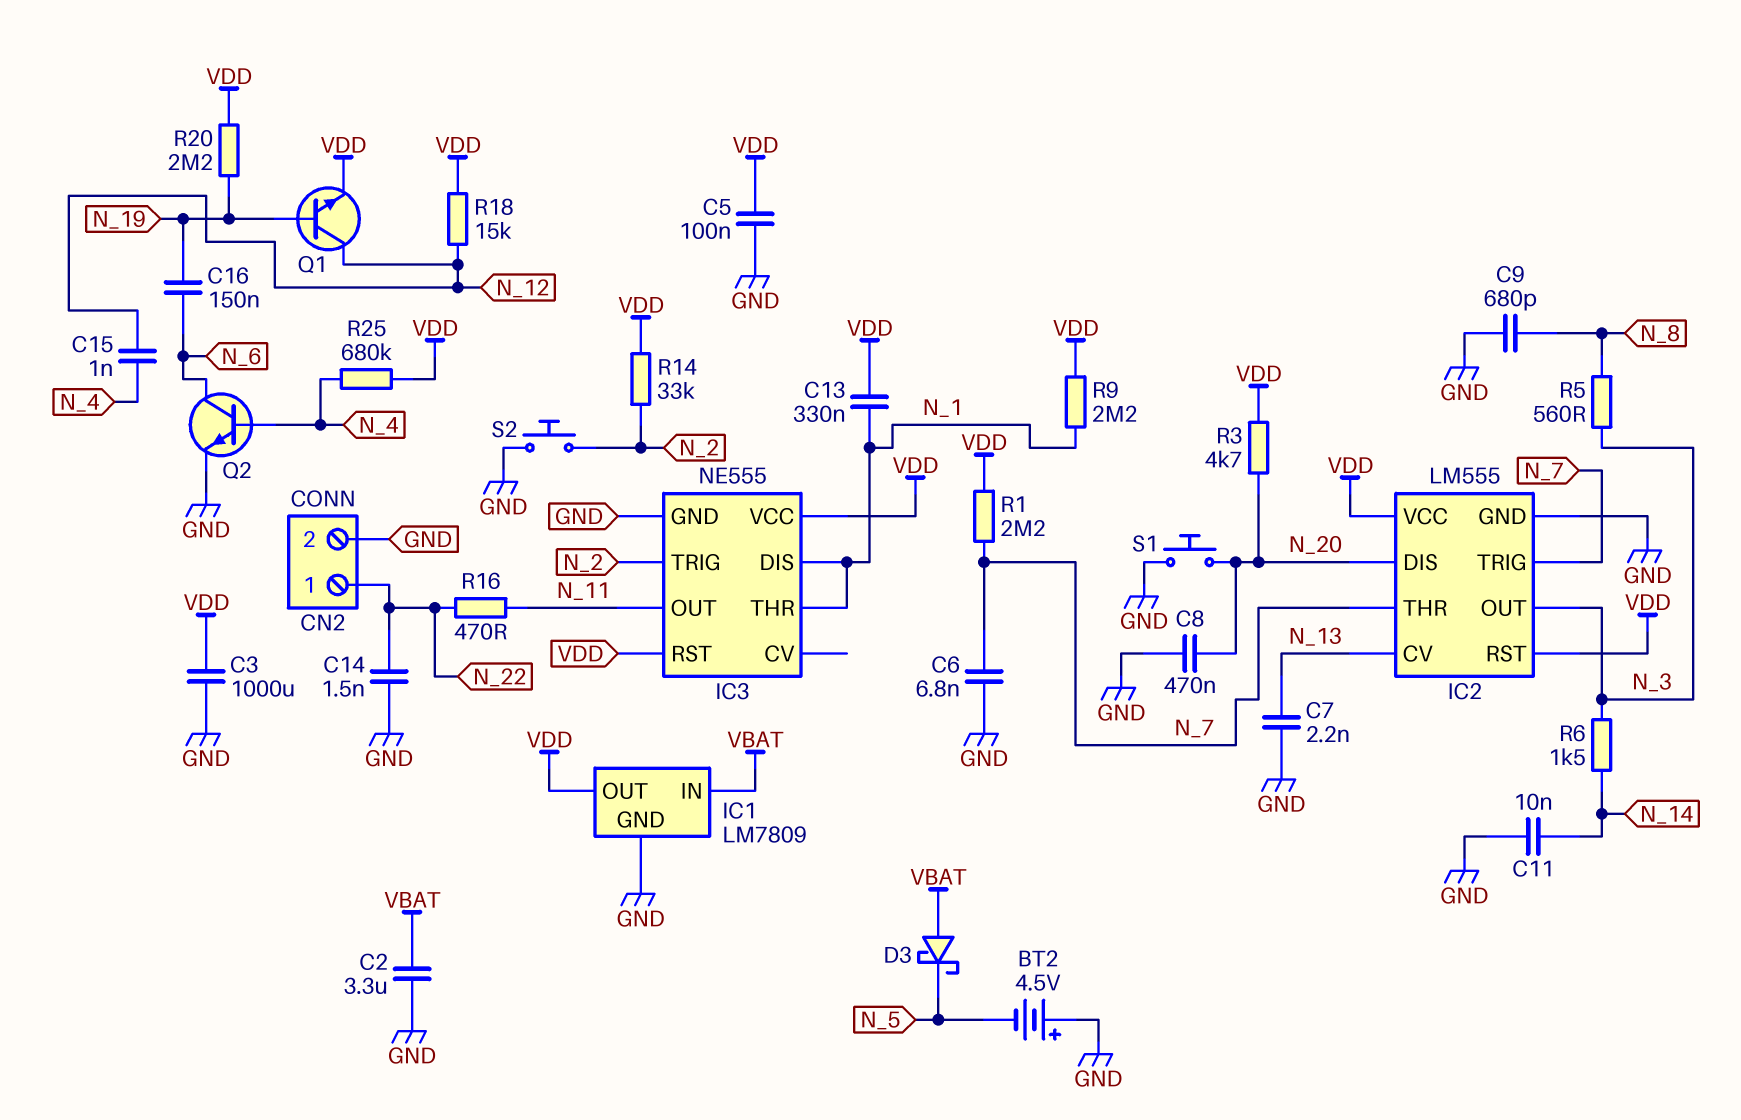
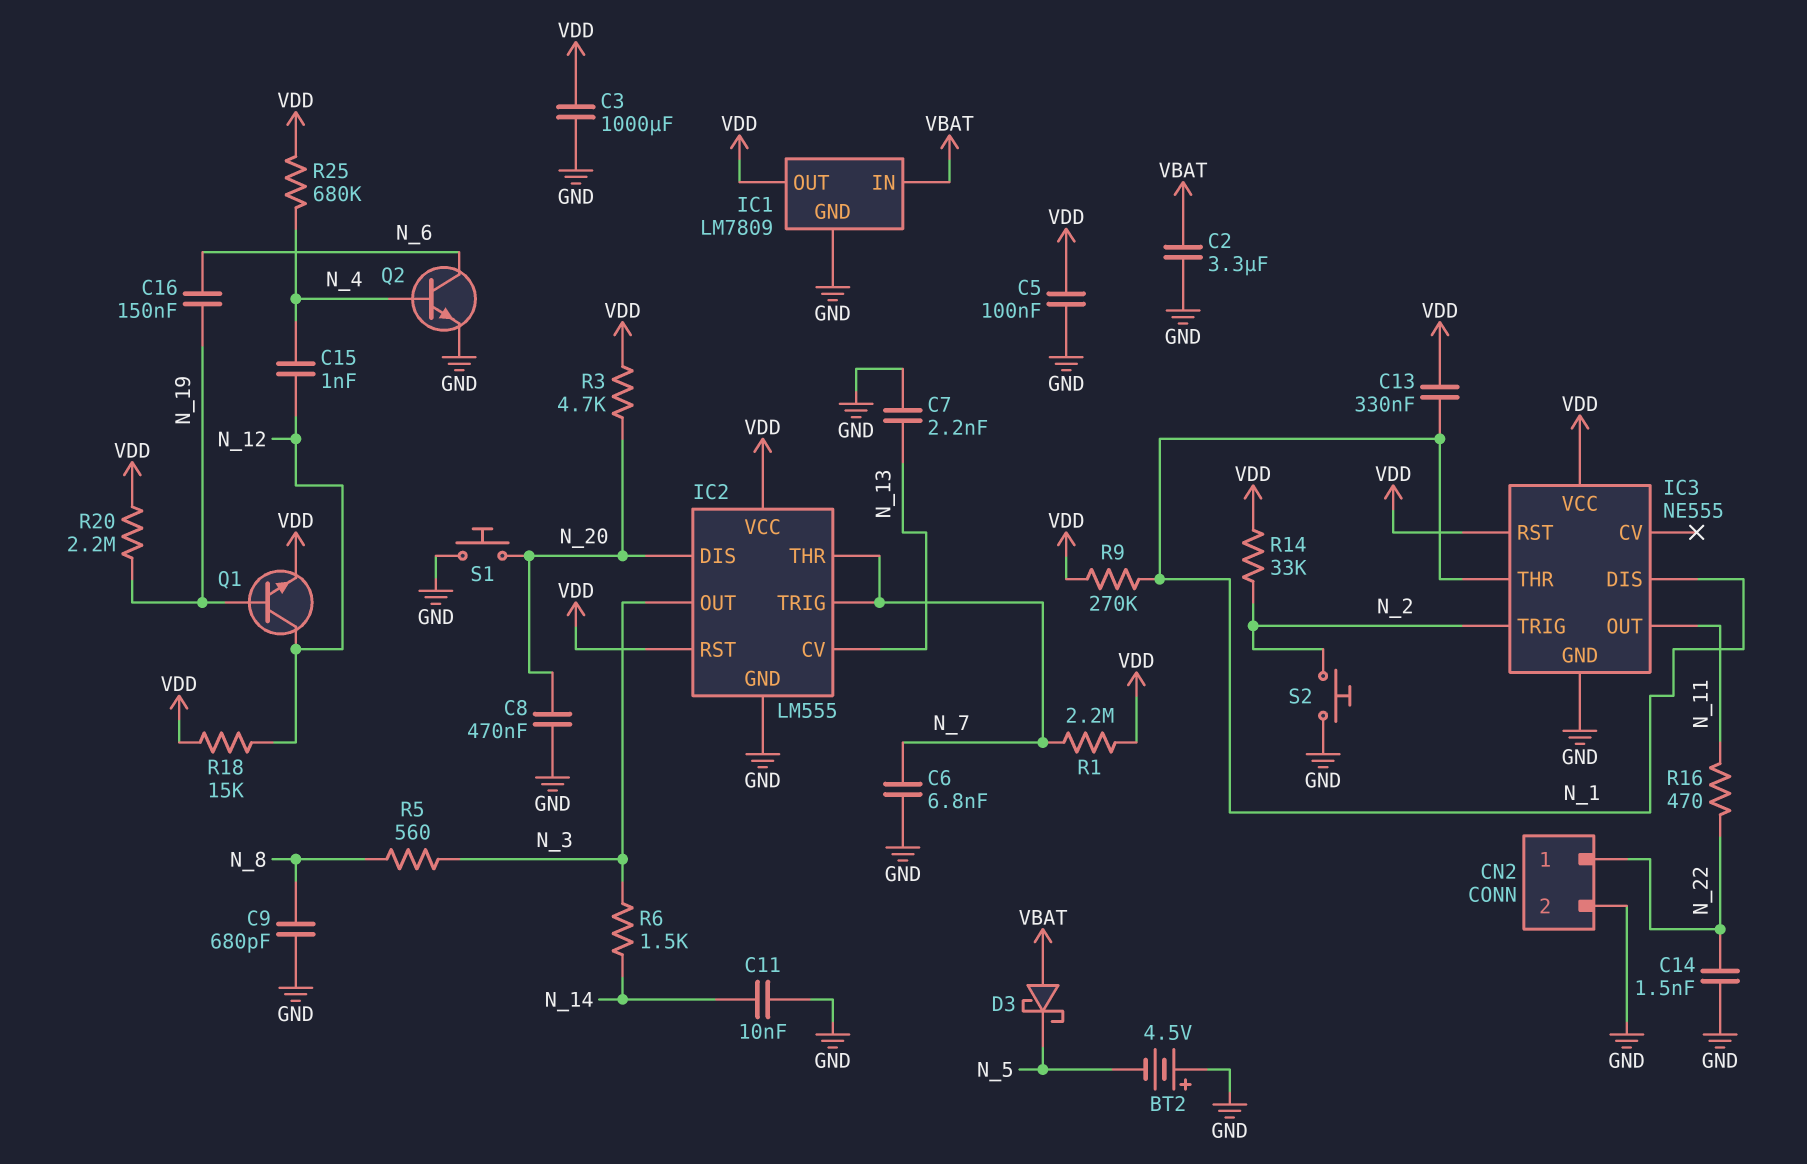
R9: 2.2M (N_1, VDD) -> 270k (N_1, VDD)

